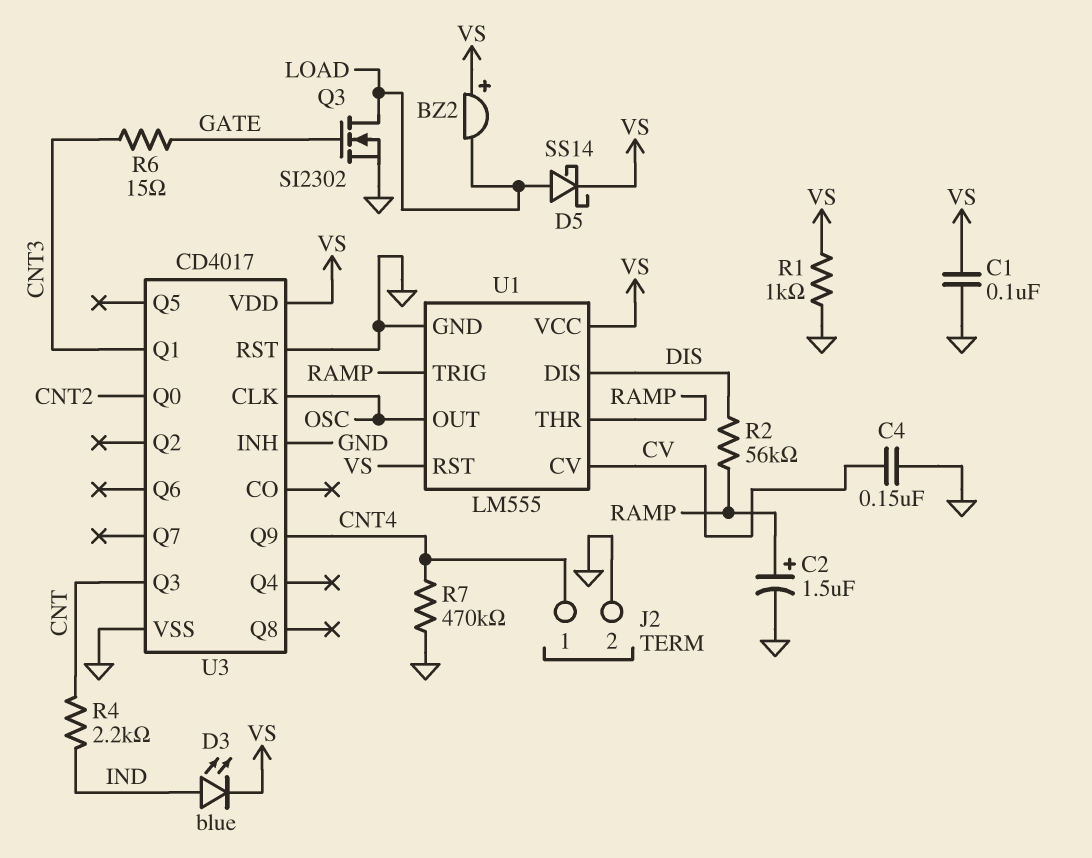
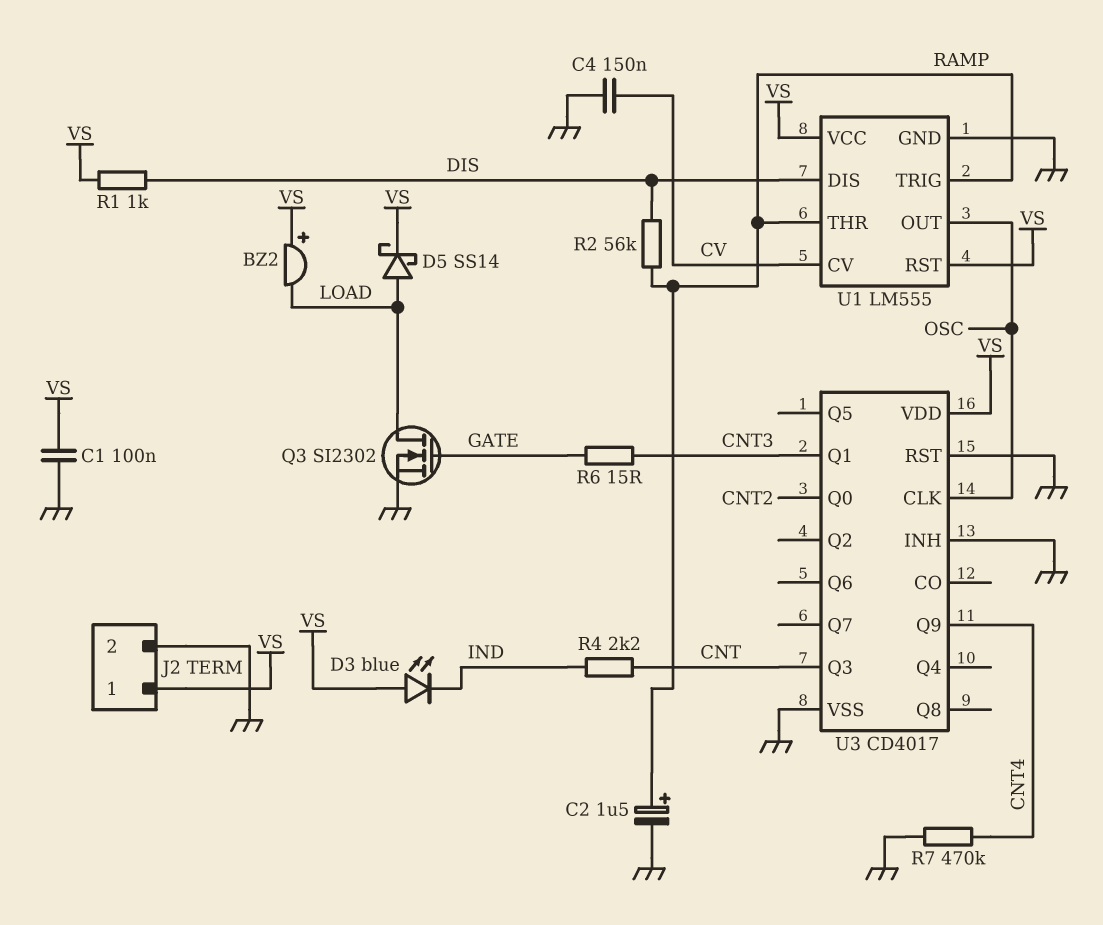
D3: LED blue (A IND, K VS) -> LED blue (A VS, K IND)
J2 pin 1: CNT4 -> VS
R1: 1k (GND, VS) -> 1k (DIS, VS)

